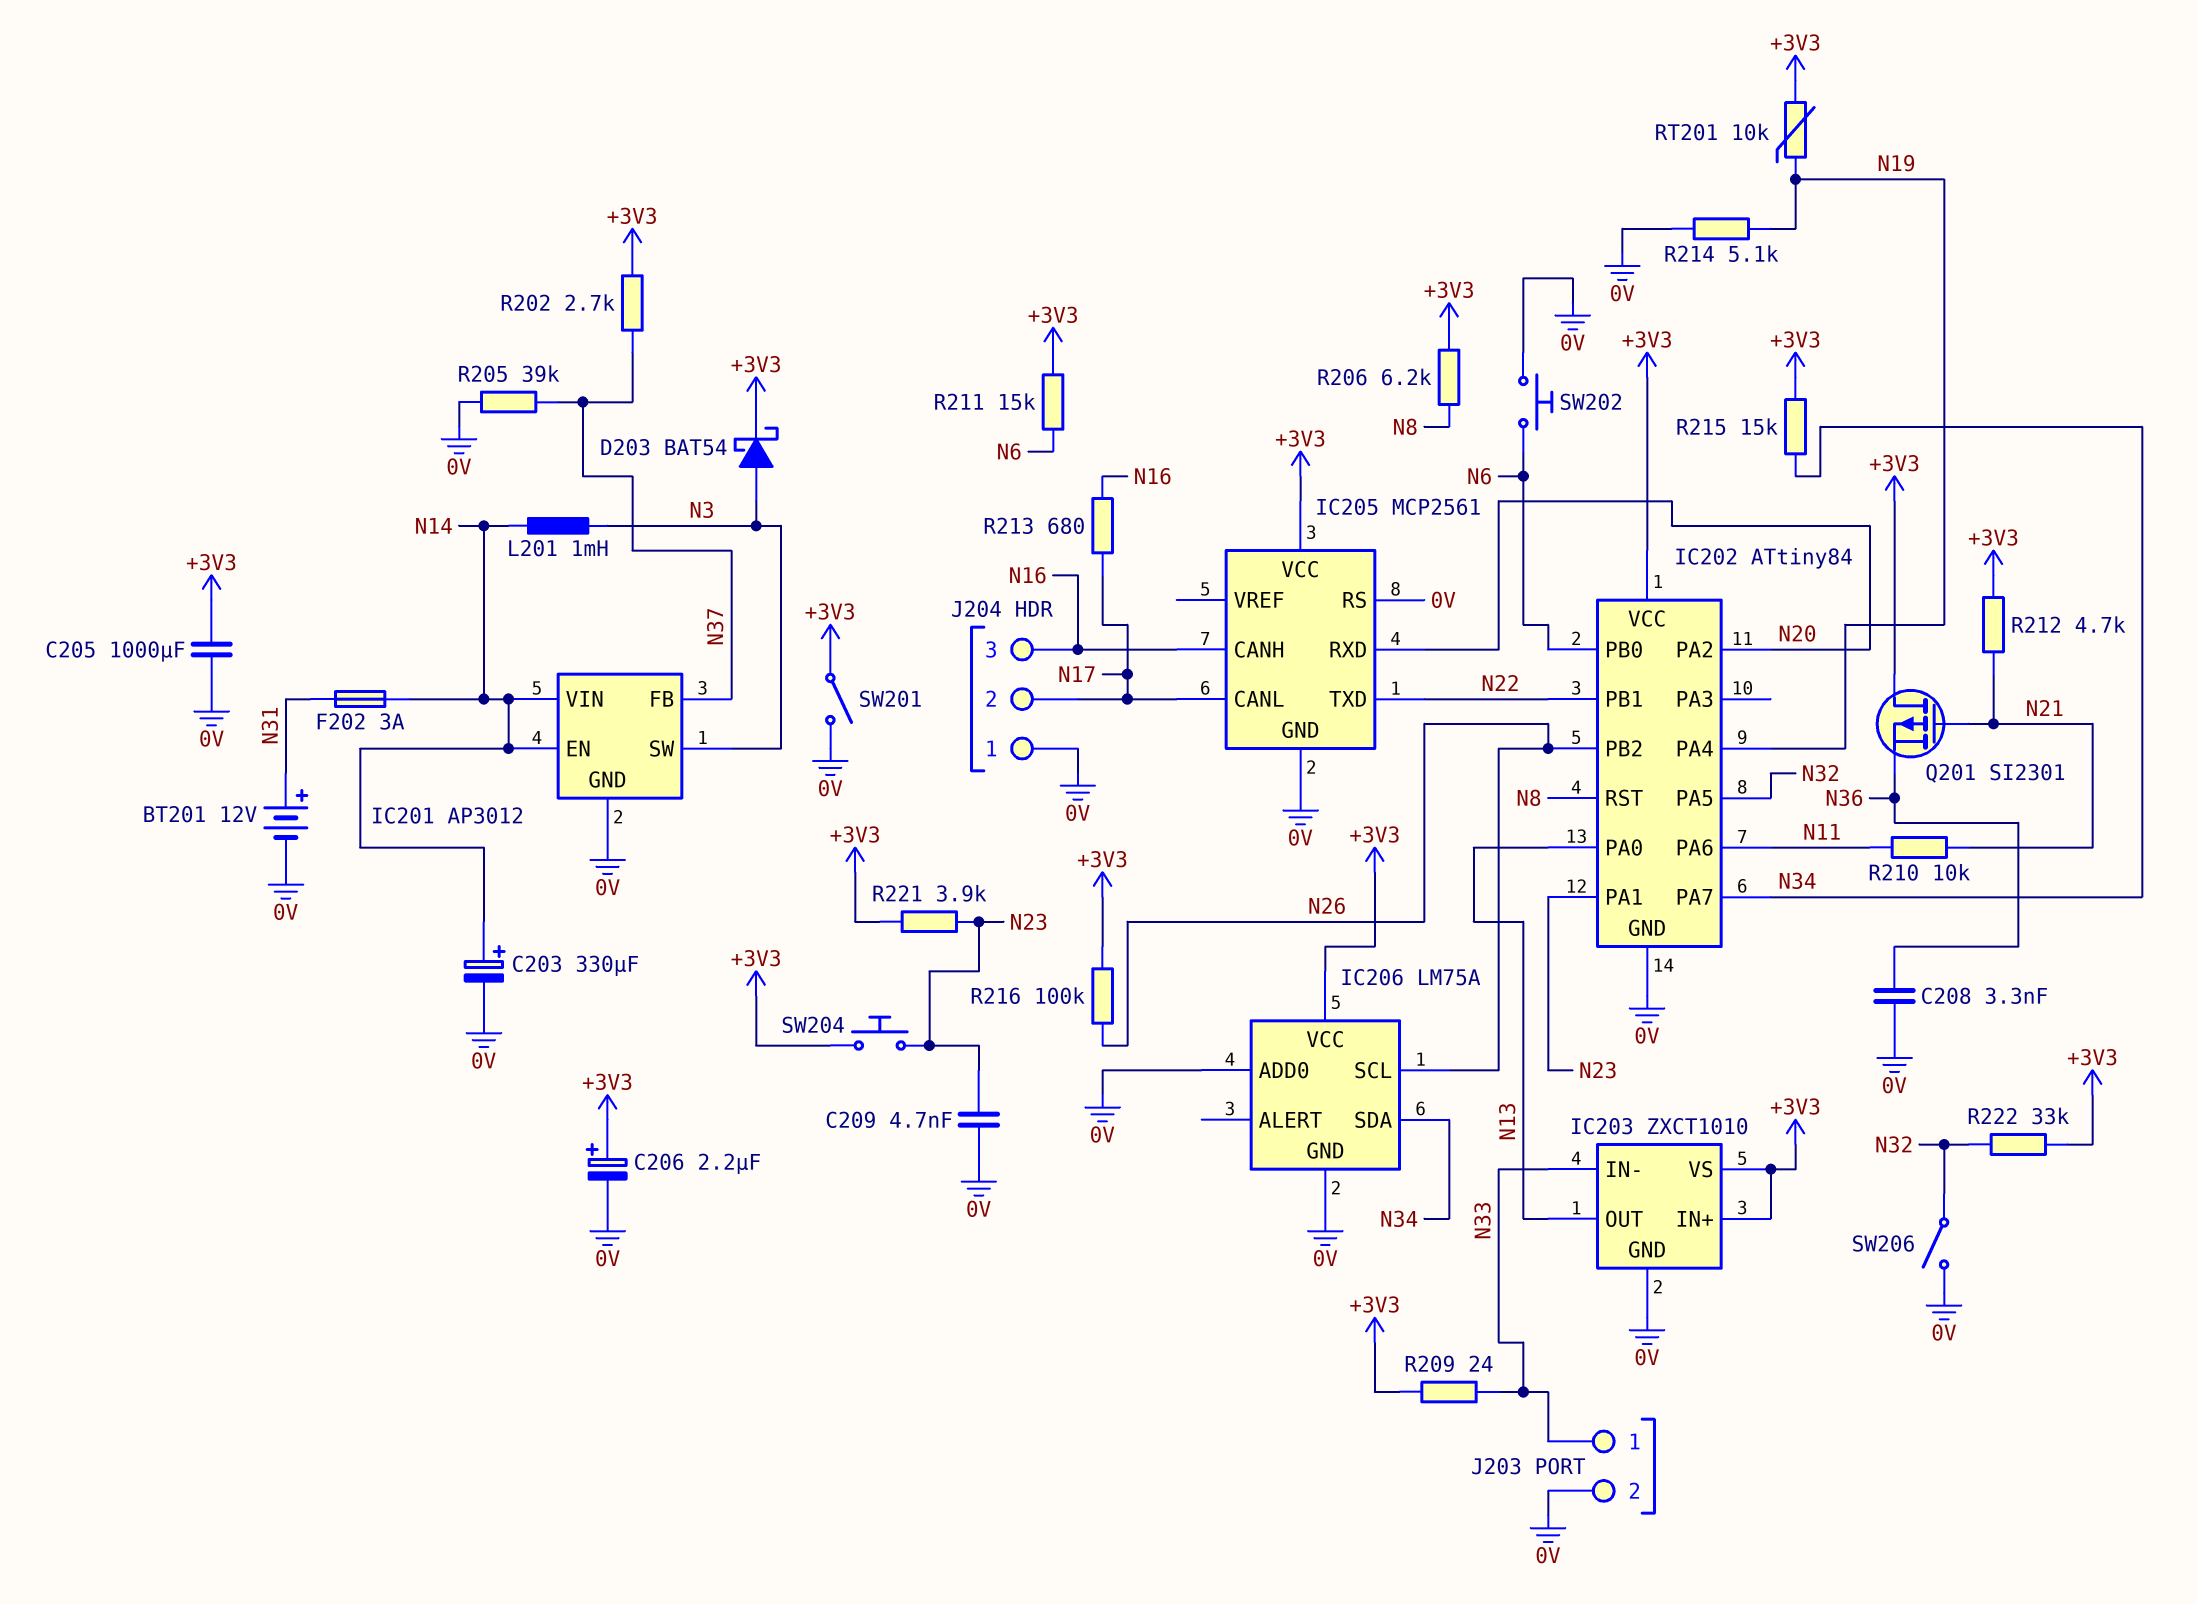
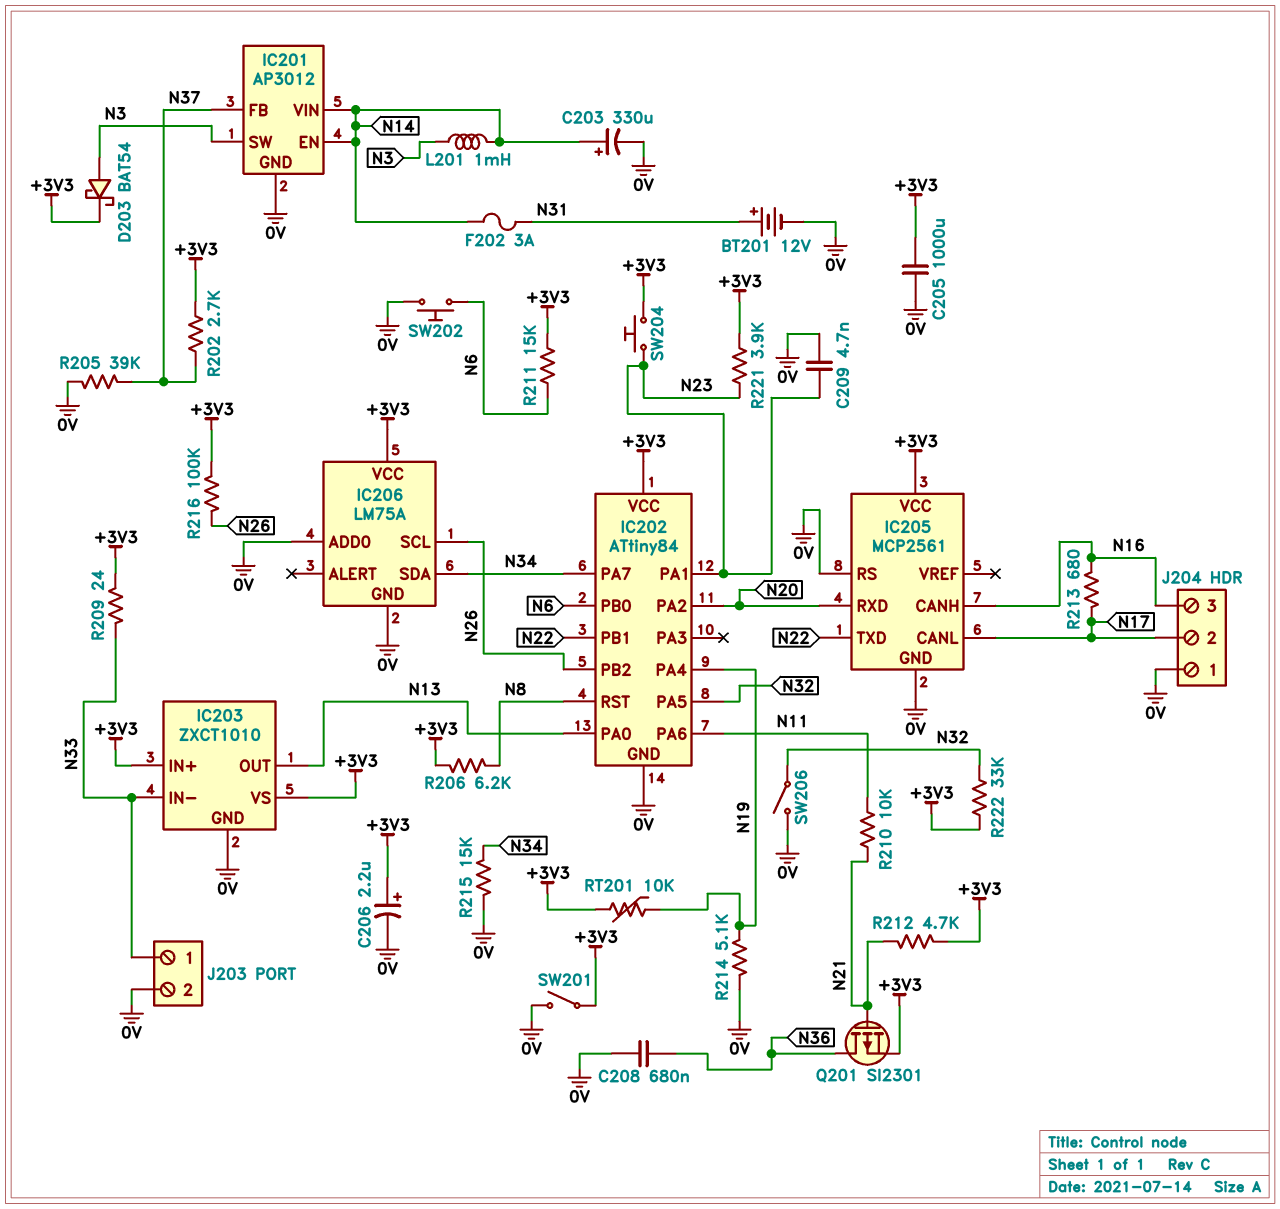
C208: 3.3nF (0V, N36) -> 680nF (0V, N36)
Q201: PMOS SI2301 (G N21, D +3V3, S N36) -> PMOS SI2301 (G N21, D N36, S +3V3)
R215: 15k (+3V3, N34) -> 15k (0V, N34)

